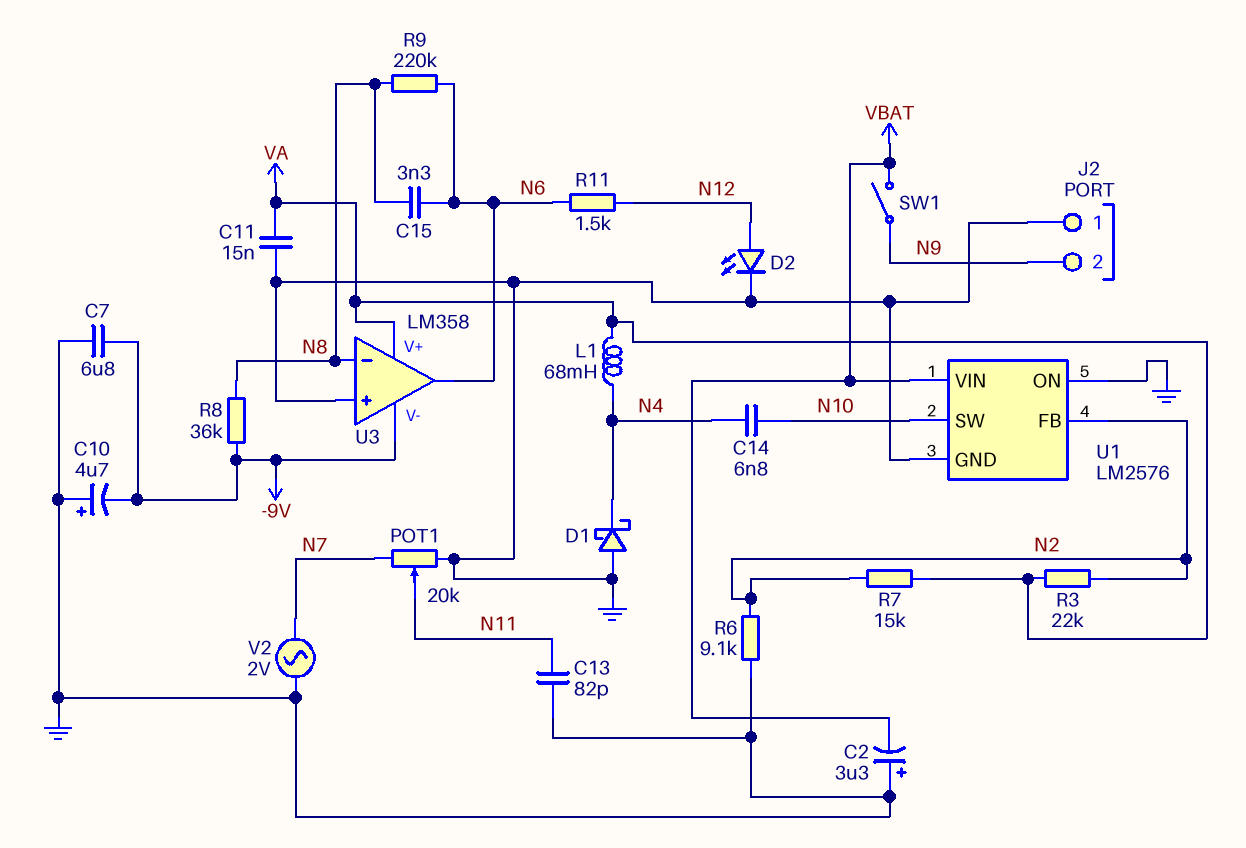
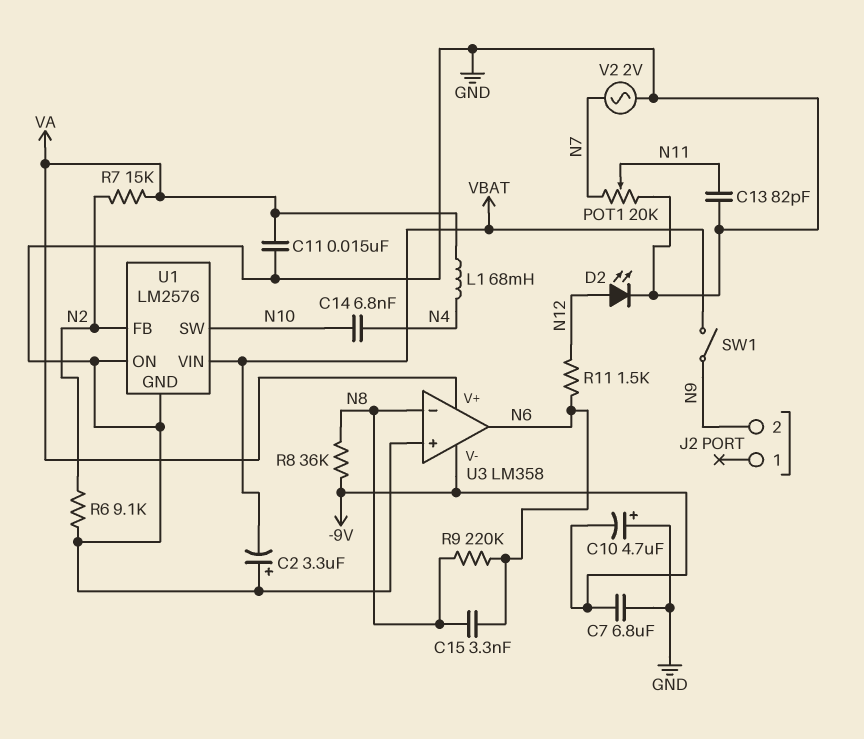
D1: schottky (A GND, K N4) -> none
J2 pin 1: GND -> none
R3: 22k (N2, VA) -> none

